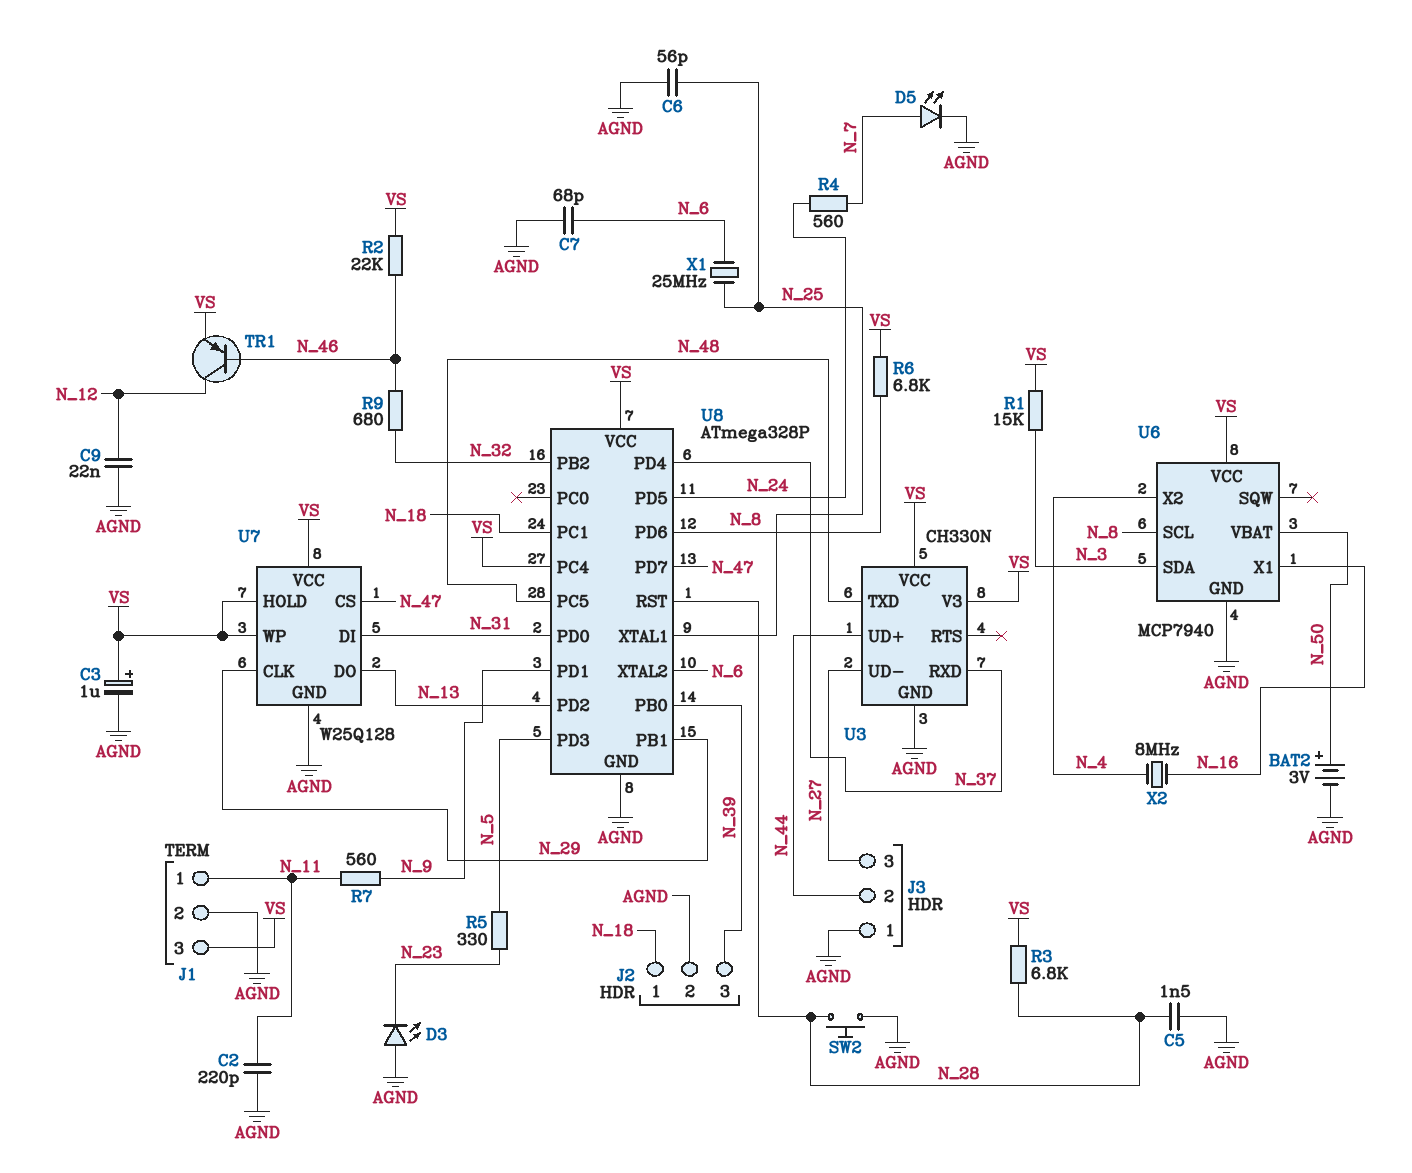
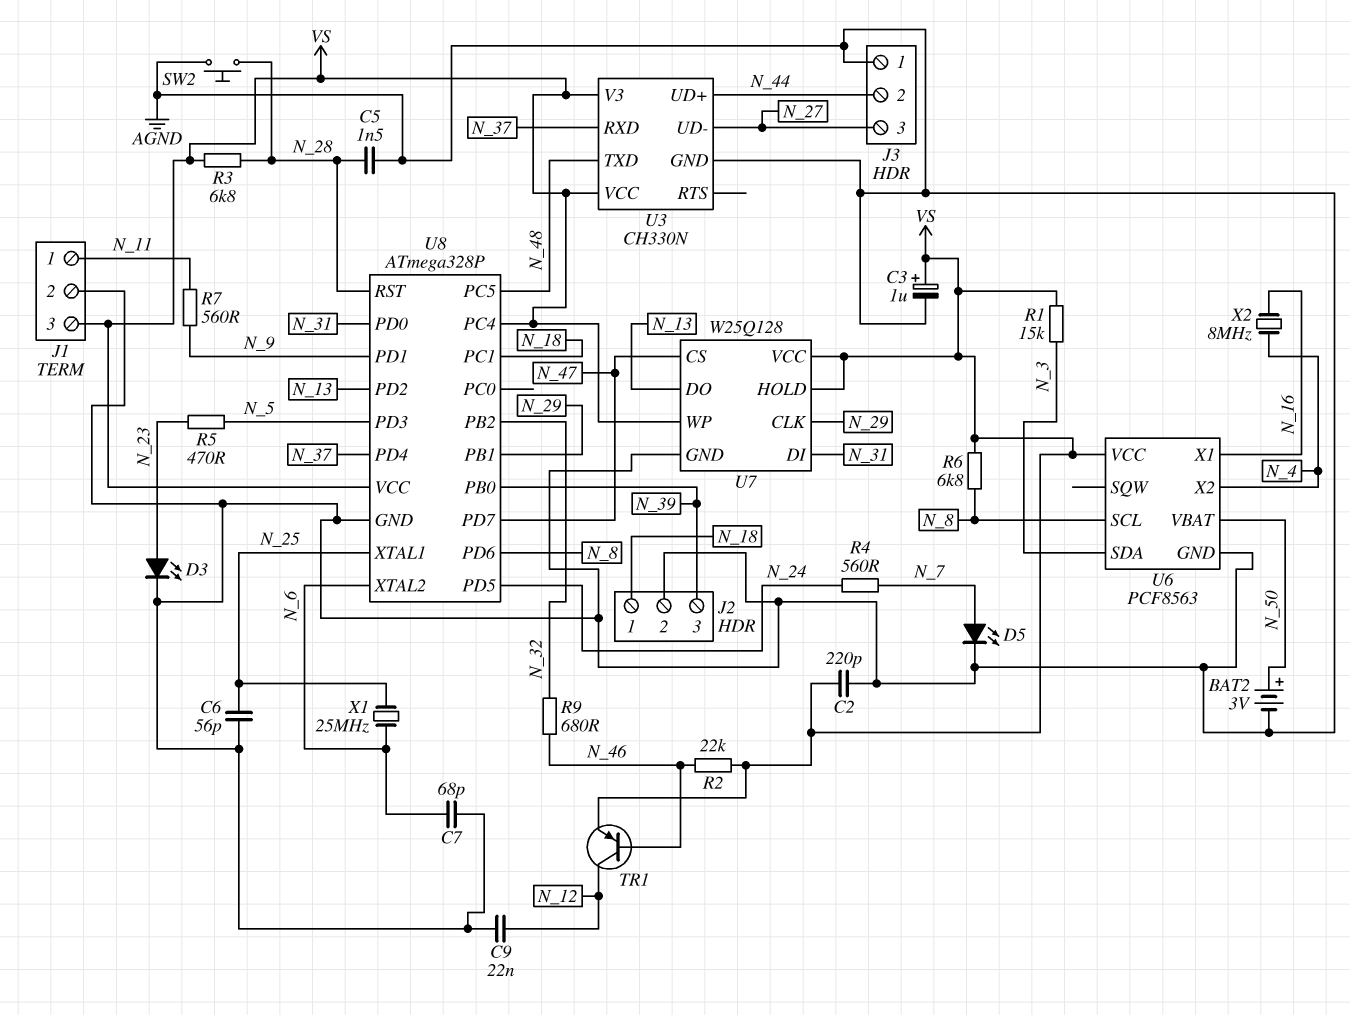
C2: 220pF (AGND, N_11) -> 220pF (AGND, VS)
D3: LED (A AGND, K N_23) -> LED (A N_23, K AGND)
R5: 330 (N_5, N_23) -> 470 (N_5, N_23)
U6: MCP7940 -> PCF8563

